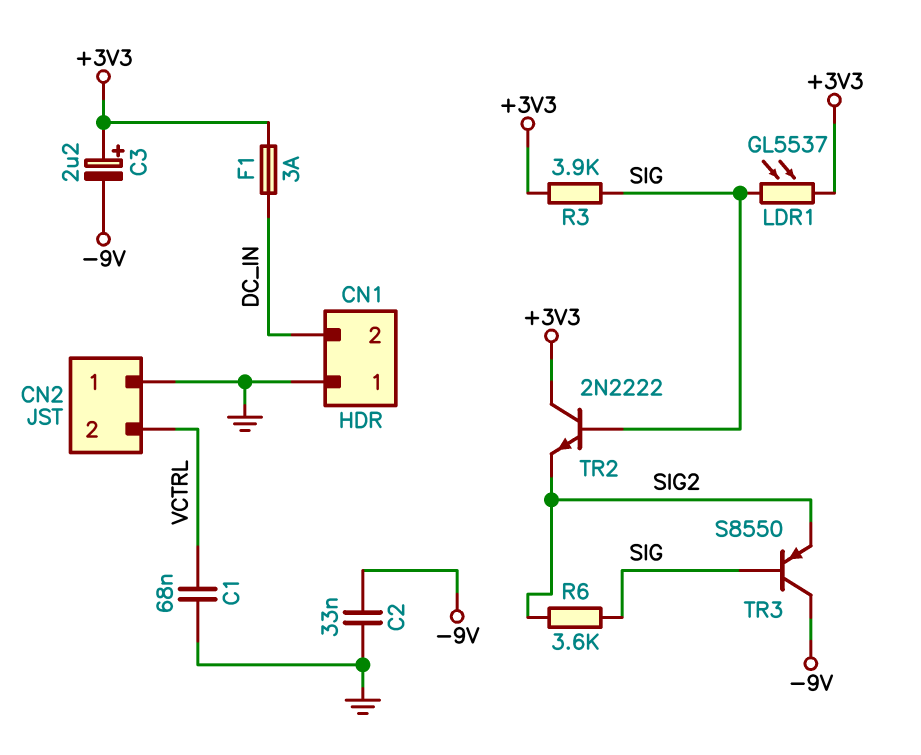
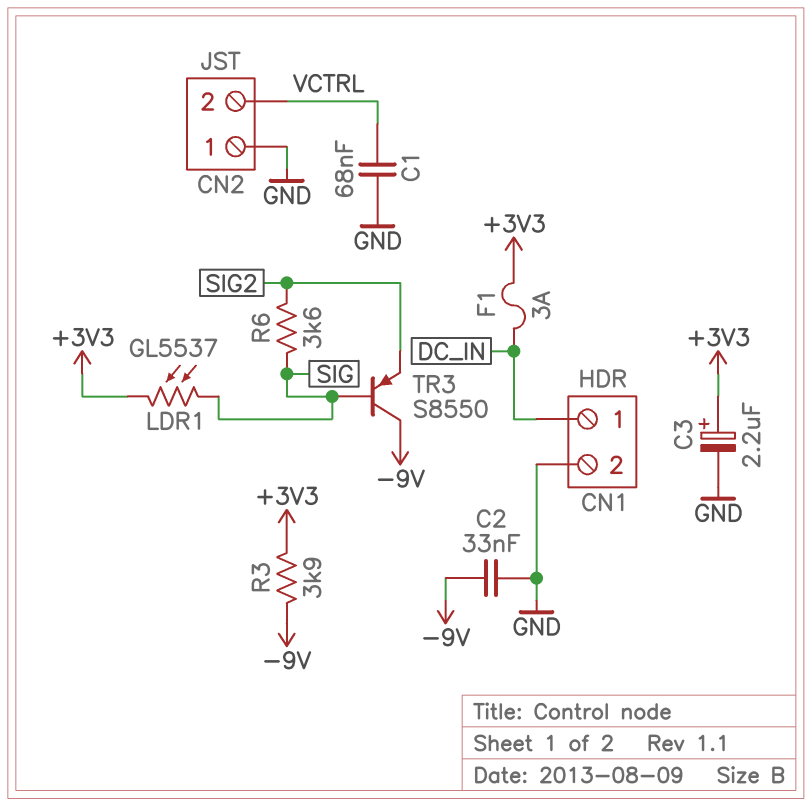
C3: 2.2uF (plus +3V3, minus -9V) -> 2.2uF (plus +3V3, minus GND)
CN1 pin 1: GND -> DC_IN
CN1 pin 2: DC_IN -> GND
R3: 3.9k (+3V3, SIG) -> 3.9k (+3V3, -9V)
TR2: NPN 2N2222 (B SIG, C +3V3, E SIG2) -> none

